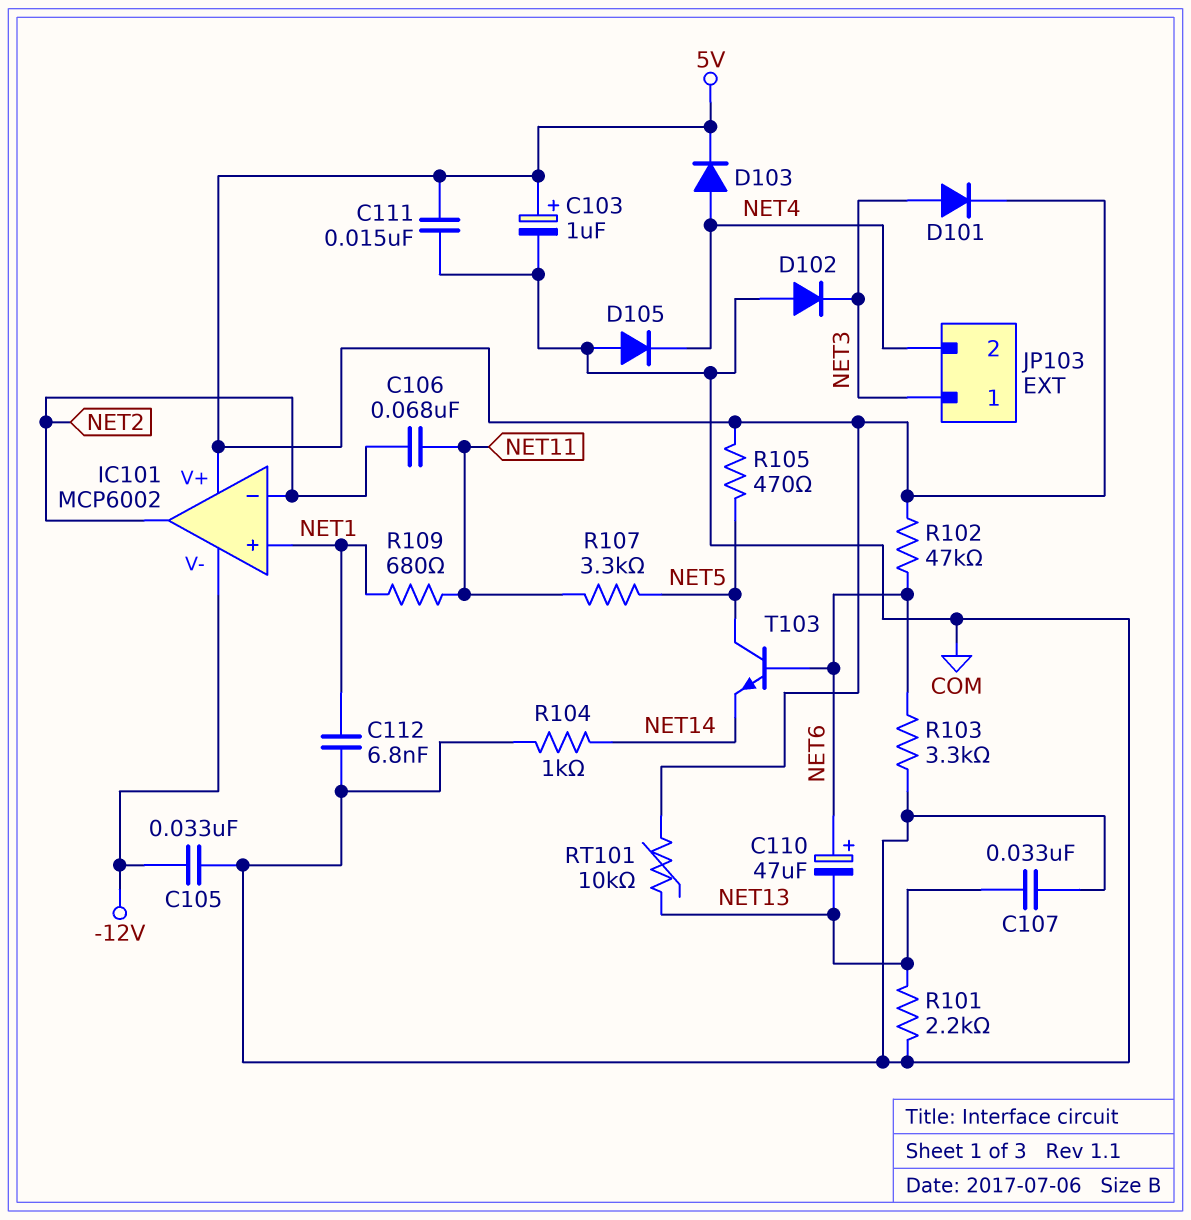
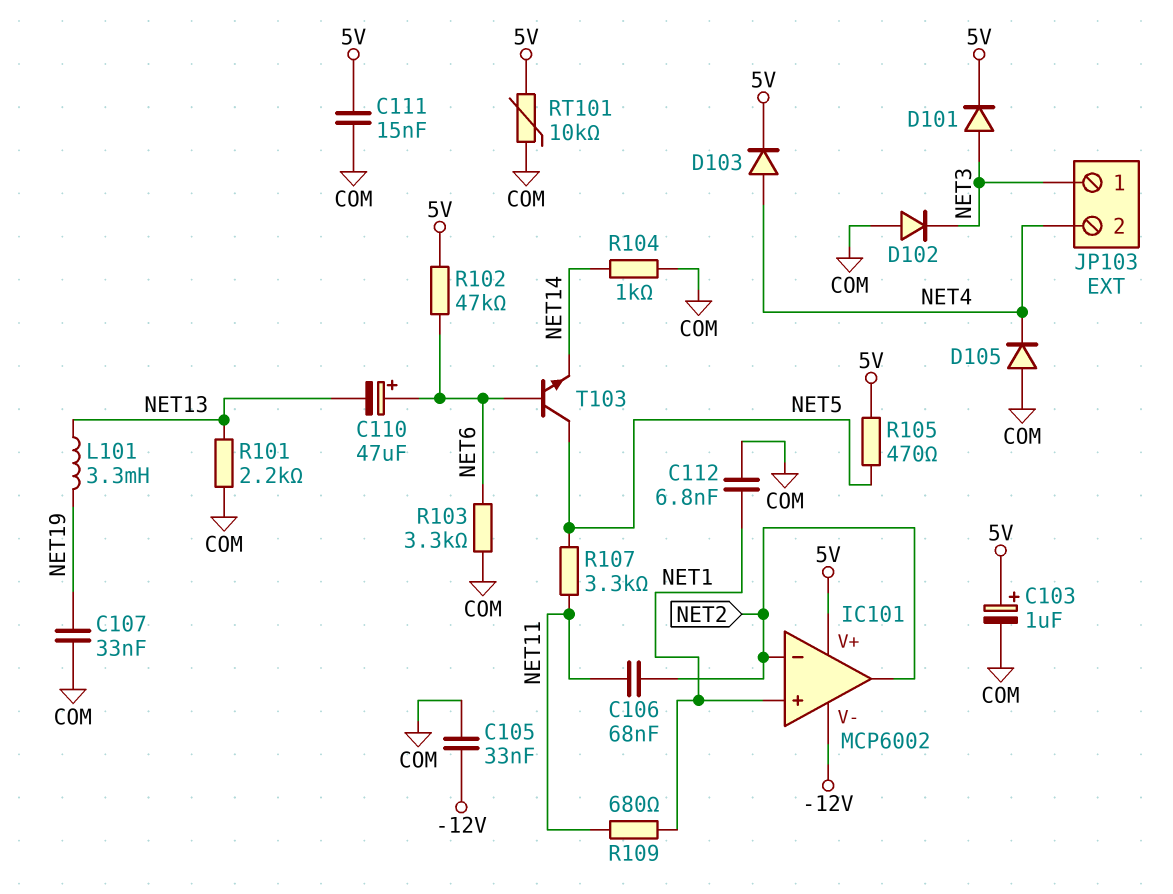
C107: 33nF (COM, NET13) -> 33nF (COM, NET19)
L101: none -> 3.3mH (NET13, NET19)
RT101: 10k (5V, NET13) -> 10k (5V, COM)

